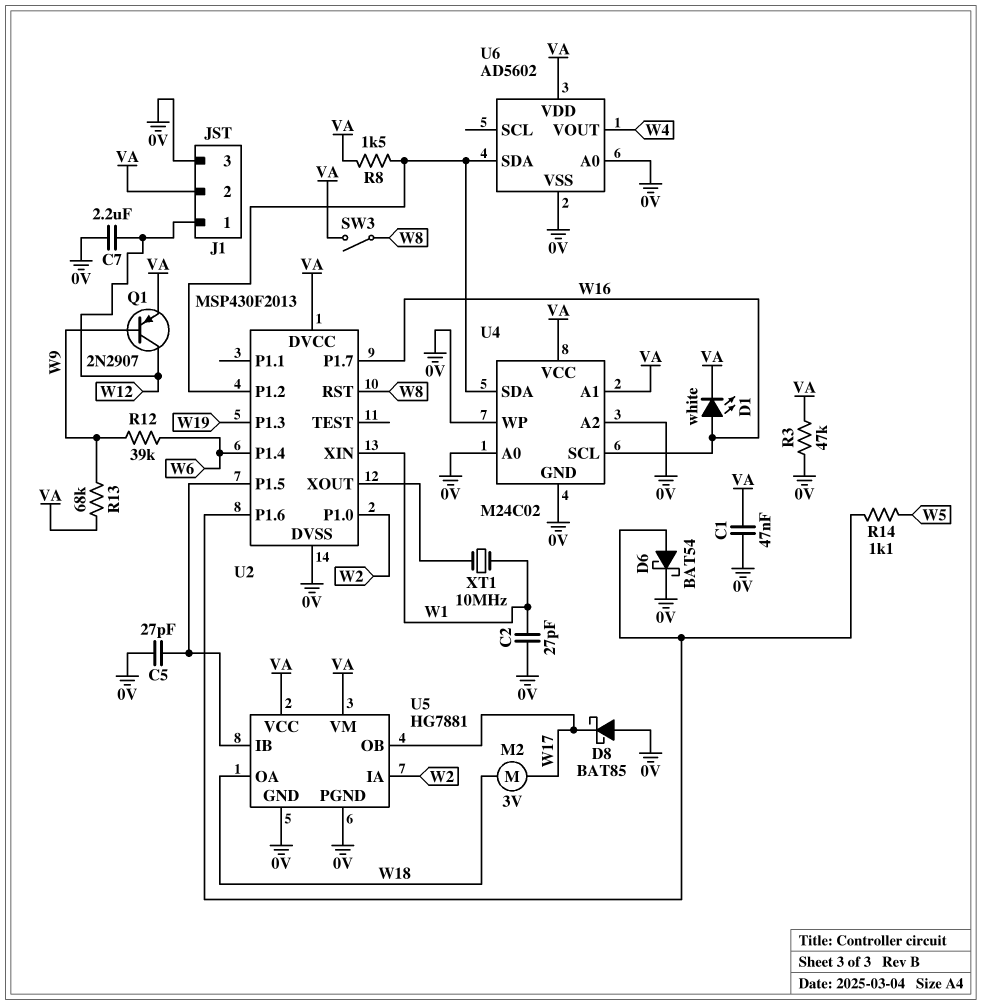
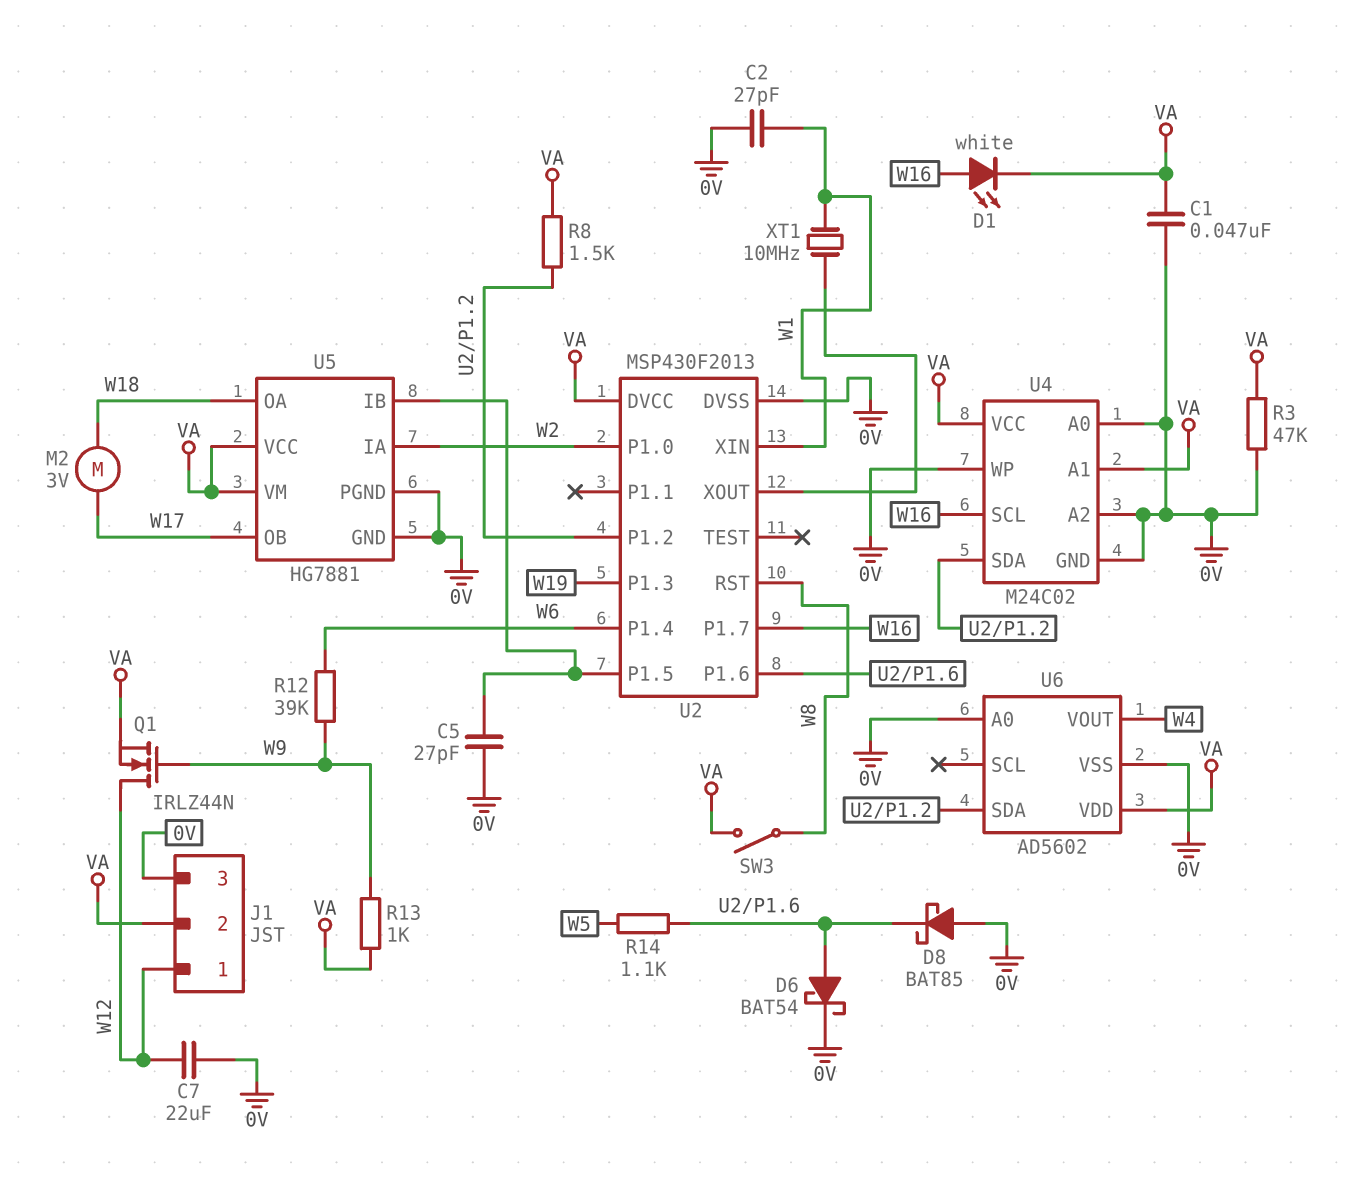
C7: 2.2uF (0V, W12) -> 22uF (0V, W12)
D8: schottky BAT85 (A 0V, K W17) -> schottky BAT85 (A 0V, K U2/P1.6)
Q1: PNP 2N2907 (B W9, C W12, E VA) -> NMOS IRLZ44N (G W9, D W12, S VA)
R13: 68k (VA, W9) -> 1k (VA, W9)

